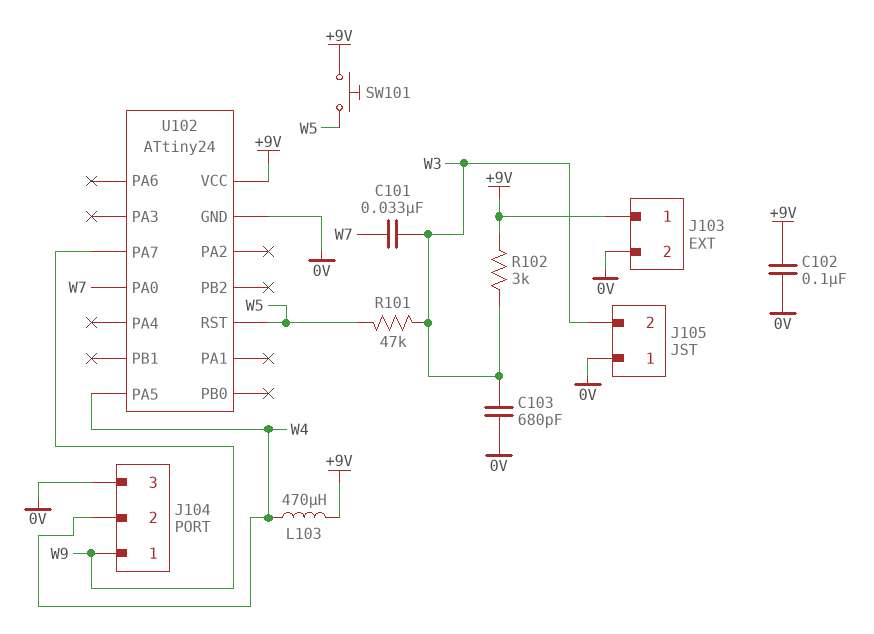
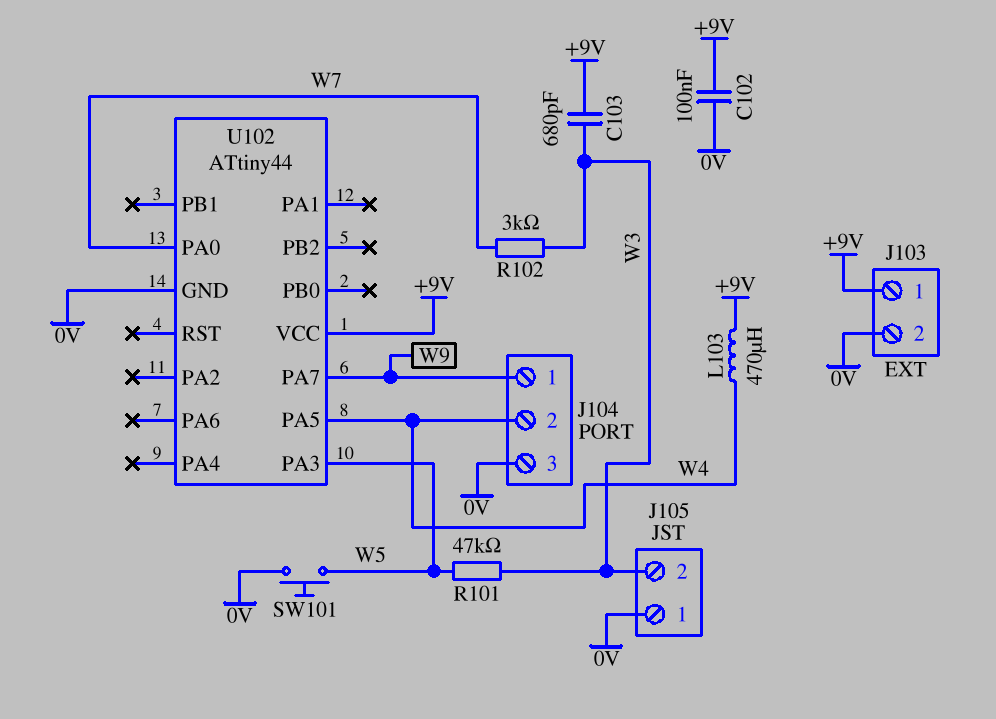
C101: 33nF (W3, W7) -> none
C103: 680pF (0V, W3) -> 680pF (+9V, W3)
R102: 3k (+9V, W3) -> 3k (W3, W7)
SW101: button (+9V, W5) -> button (0V, W5)
U102: ATtiny24 -> ATtiny44
U102 pin PA3: none -> W5
U102 pin RST: W5 -> none

